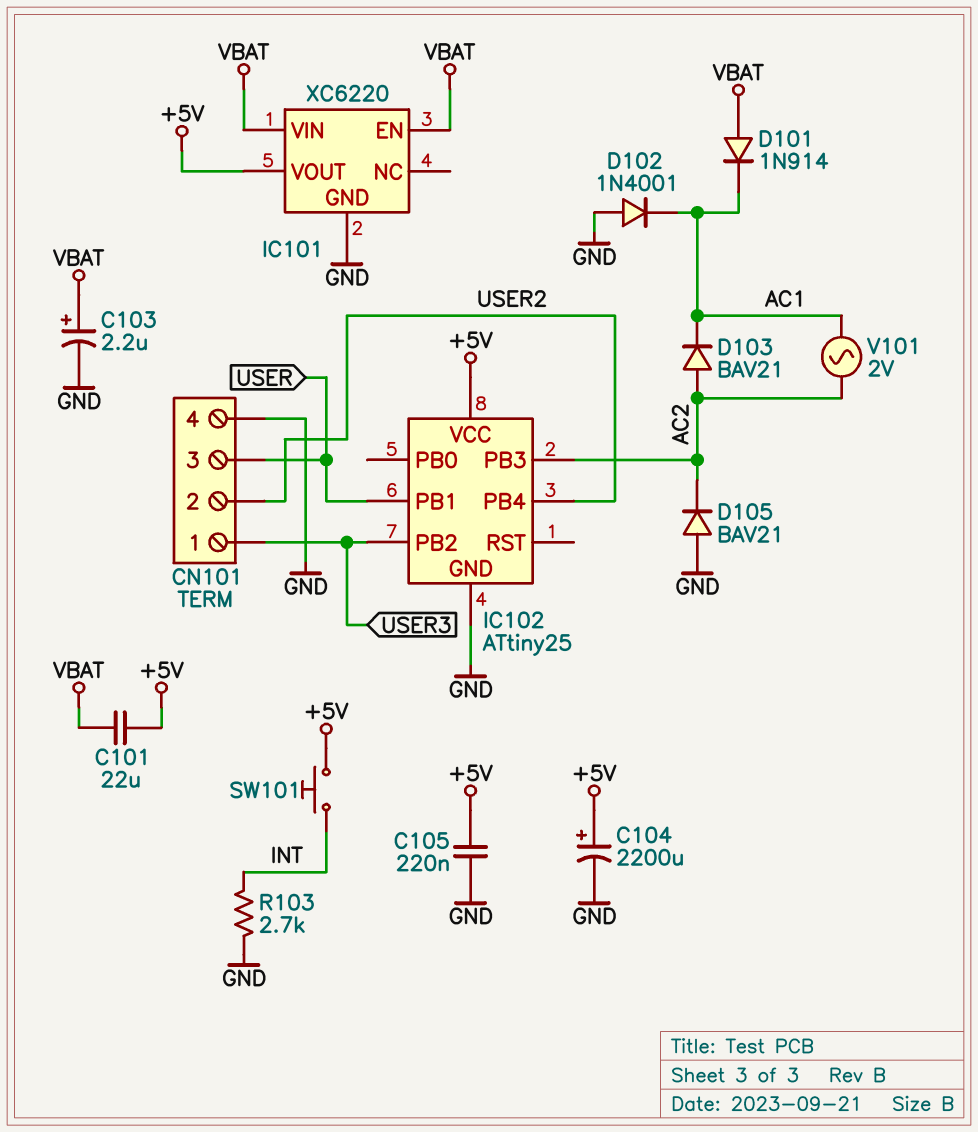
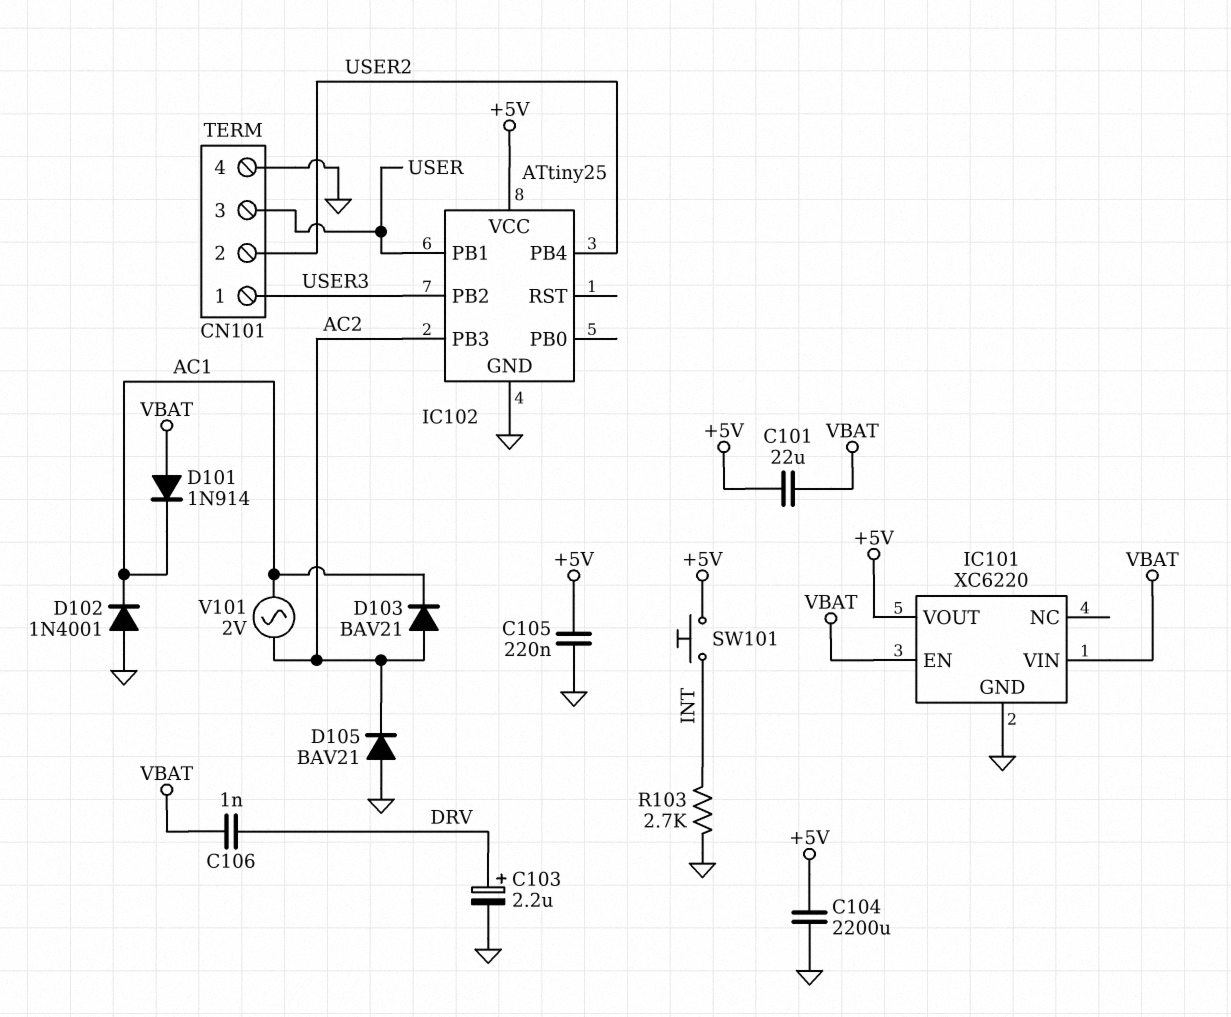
C103: 2.2uF (plus VBAT, minus GND) -> 2.2uF (plus DRV, minus GND)
C104: 2200uF (plus +5V, minus GND) -> 2200uF (+5V, GND)
C106: none -> 1nF (DRV, VBAT)

